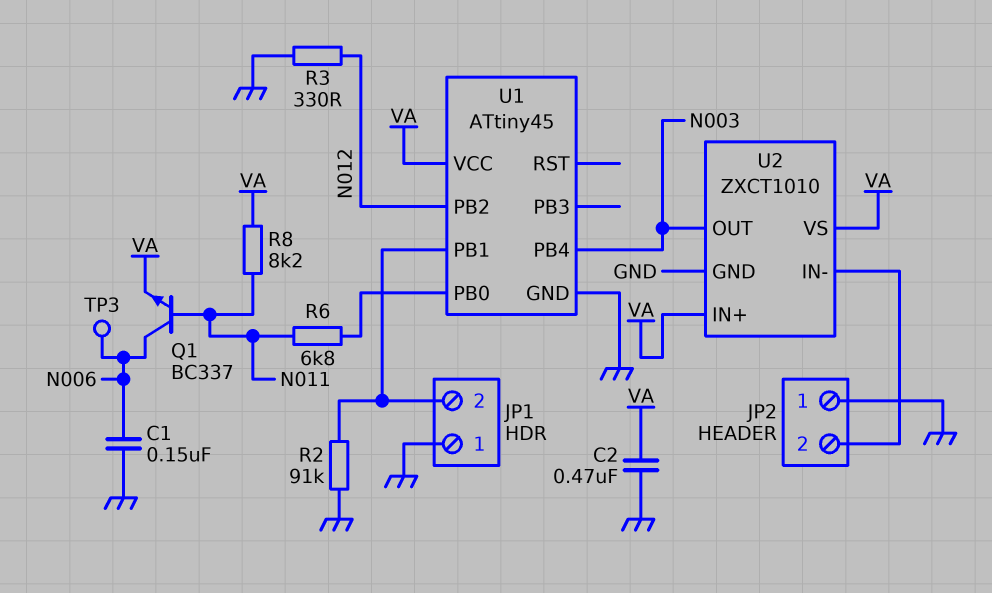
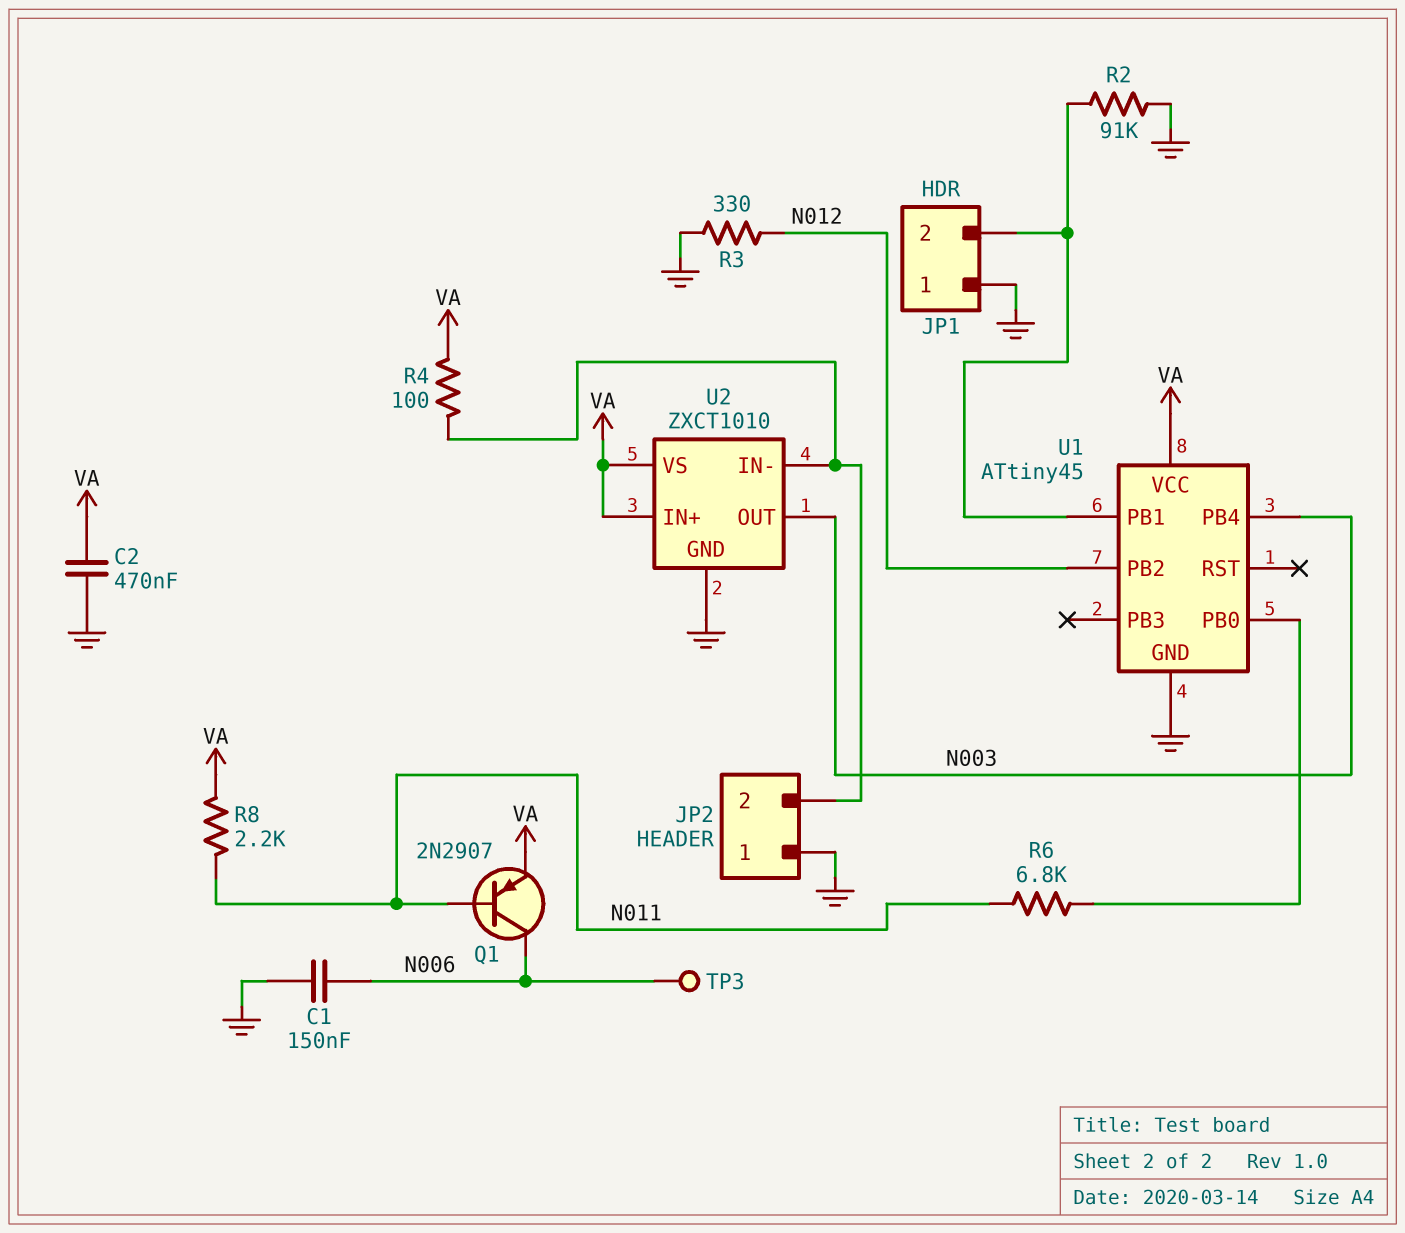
Q1: NPN BC337 (B N011, C N006, E VA) -> PNP 2N2907 (B N011, C N006, E VA)
R4: none -> 100 (JP2/2, VA)
R8: 8.2k (N011, VA) -> 2.2k (N011, VA)

